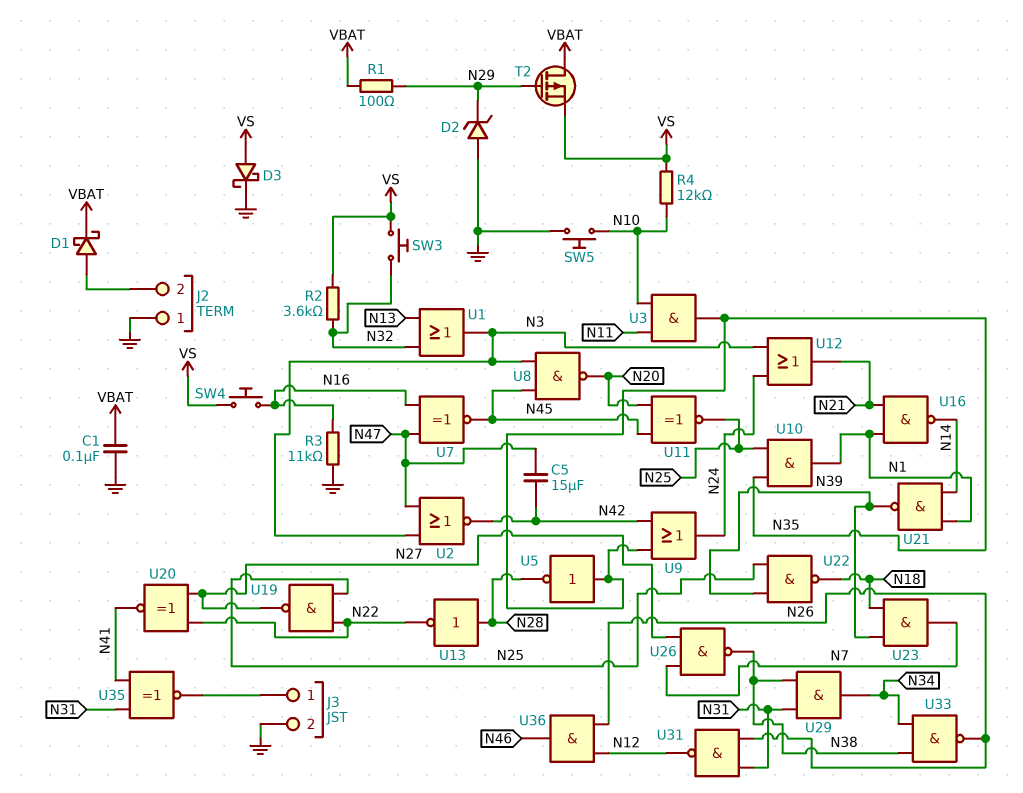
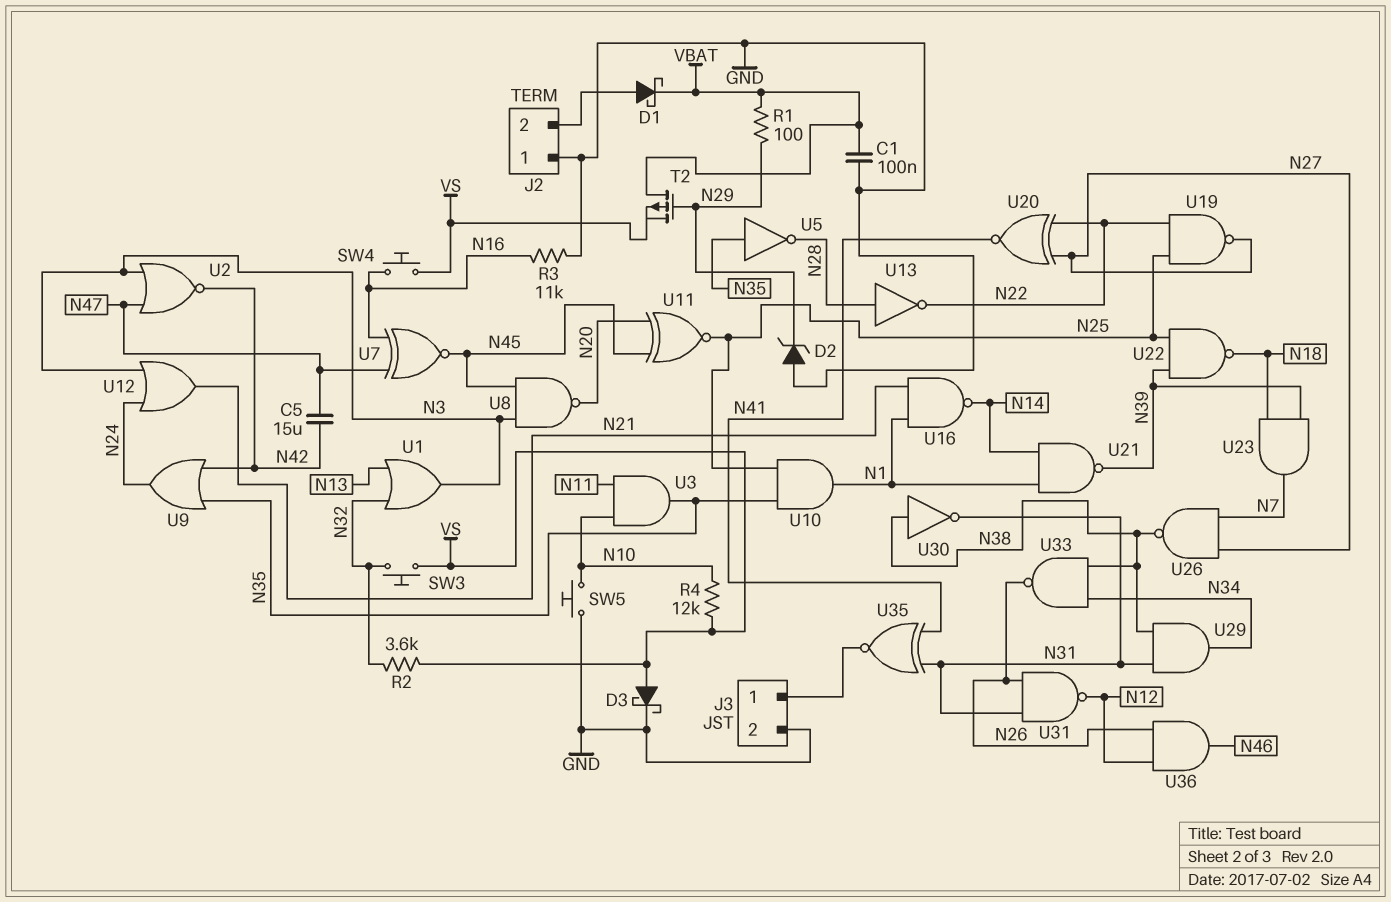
U30: none -> NOT (in N38, out N31)

